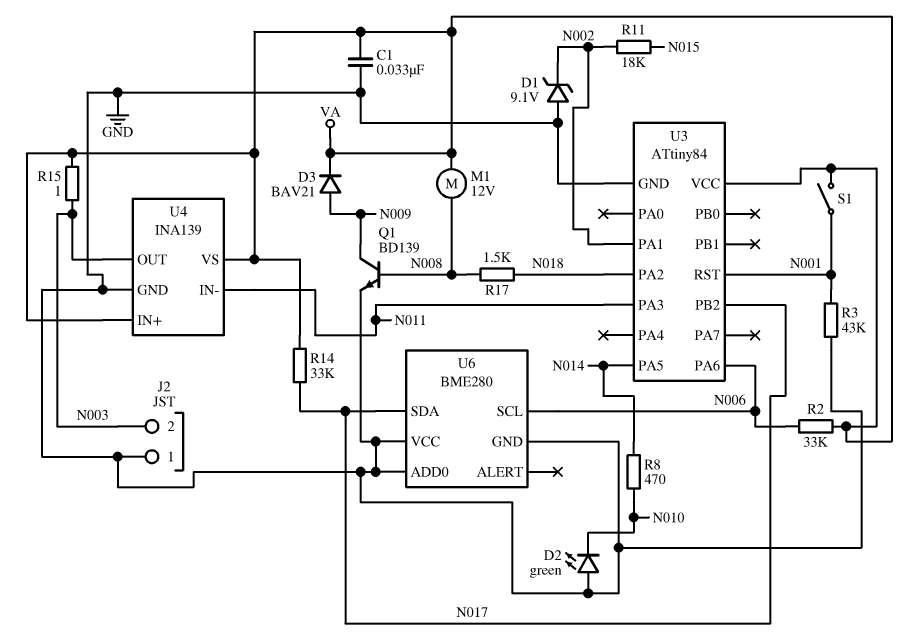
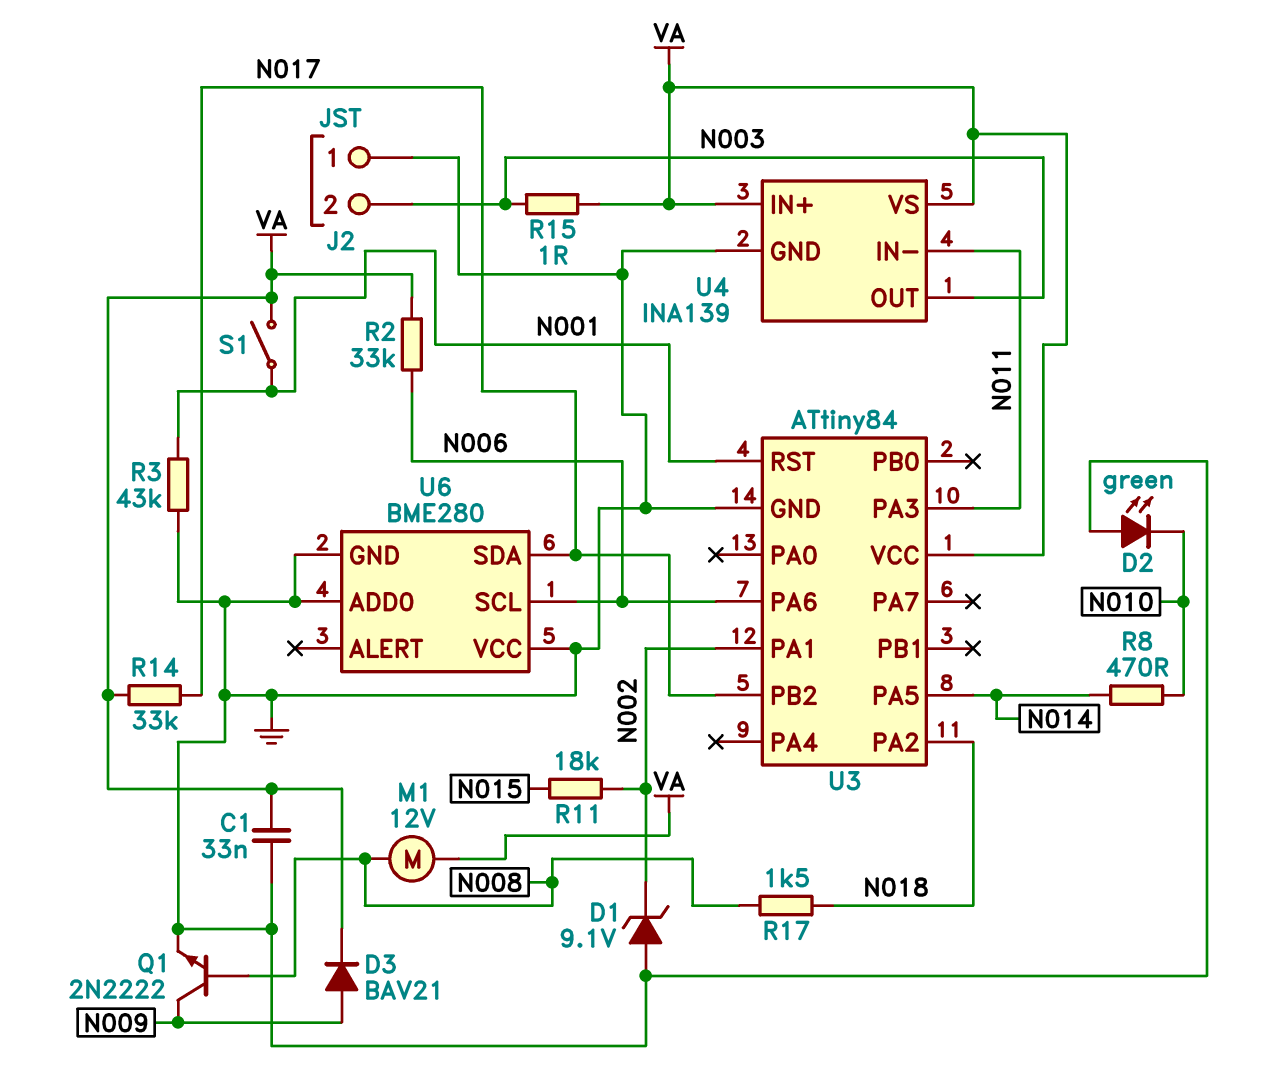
Q1: NPN BD139 (B N008, C N009, E GND) -> NPN 2N2222 (B N008, C N009, E GND)

